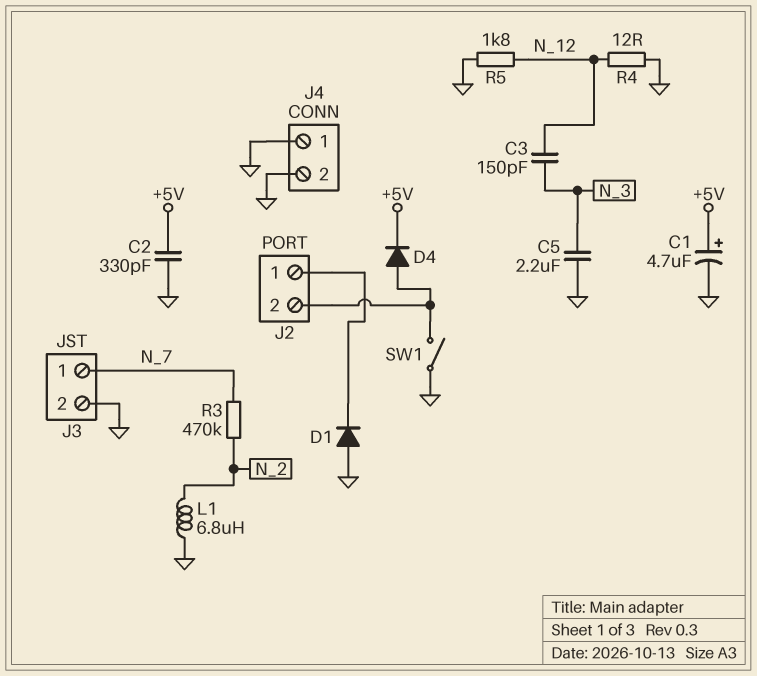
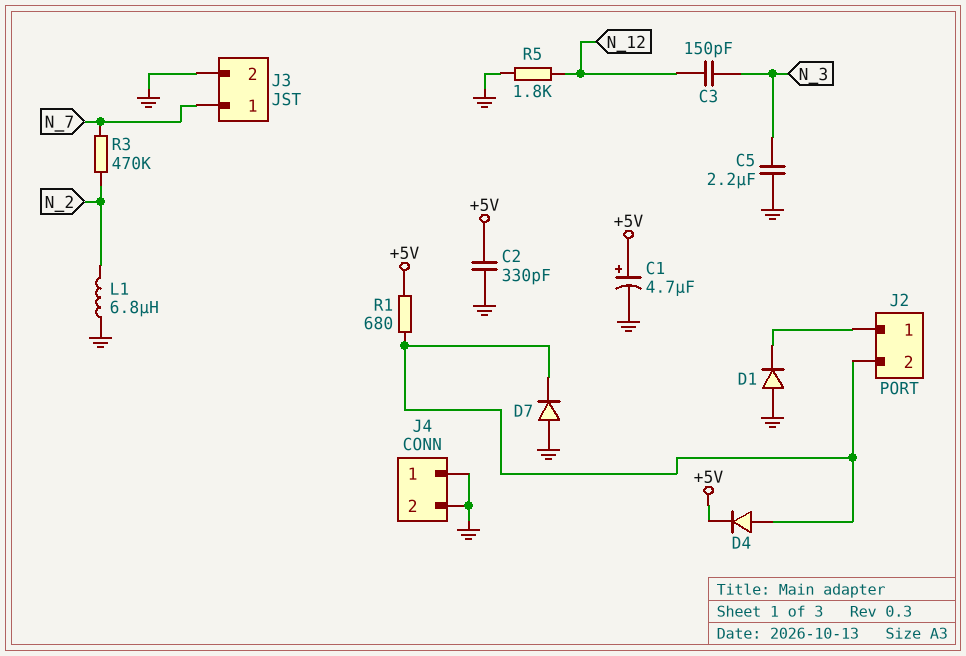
D7: none -> diode (A GND, K J2/2)
R1: none -> 680 (+5V, J2/2)
R4: 12 (GND, N_12) -> none
SW1: switch (GND, J2/2) -> none

